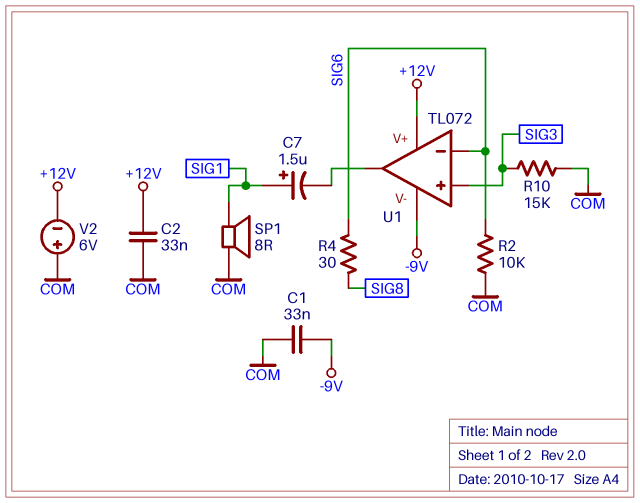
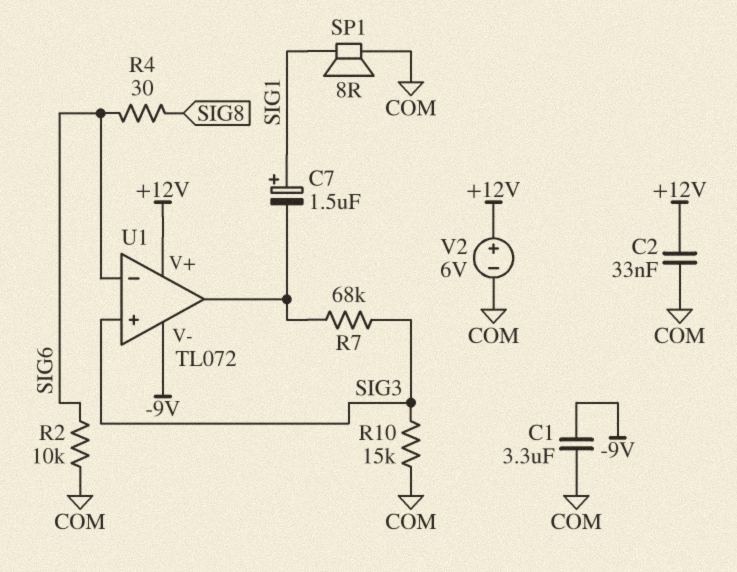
C1: 33nF (-9V, COM) -> 3.3uF (-9V, COM)
R7: none -> 68k (SIG3, U1/out)
V2: 6V (plus COM, minus +12V) -> 6V (plus +12V, minus COM)

